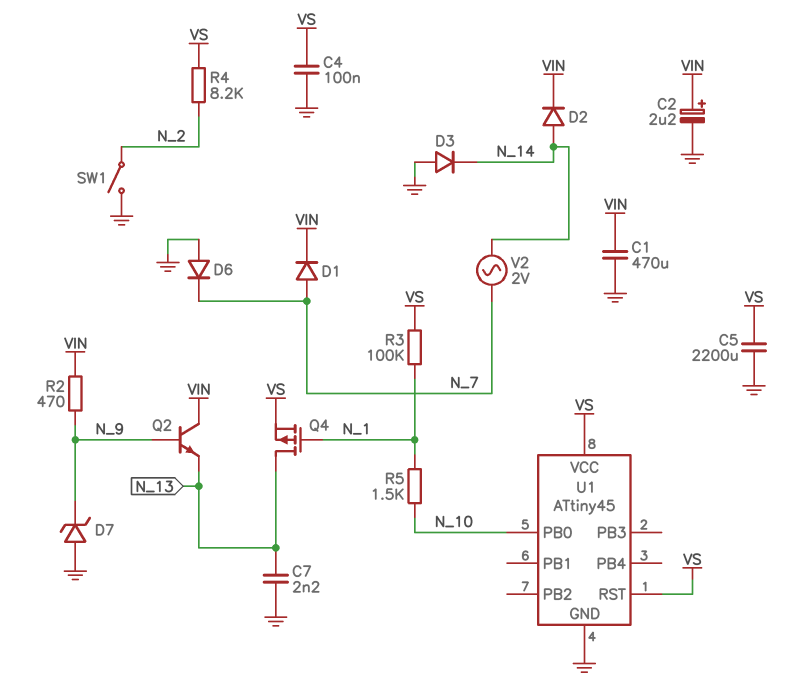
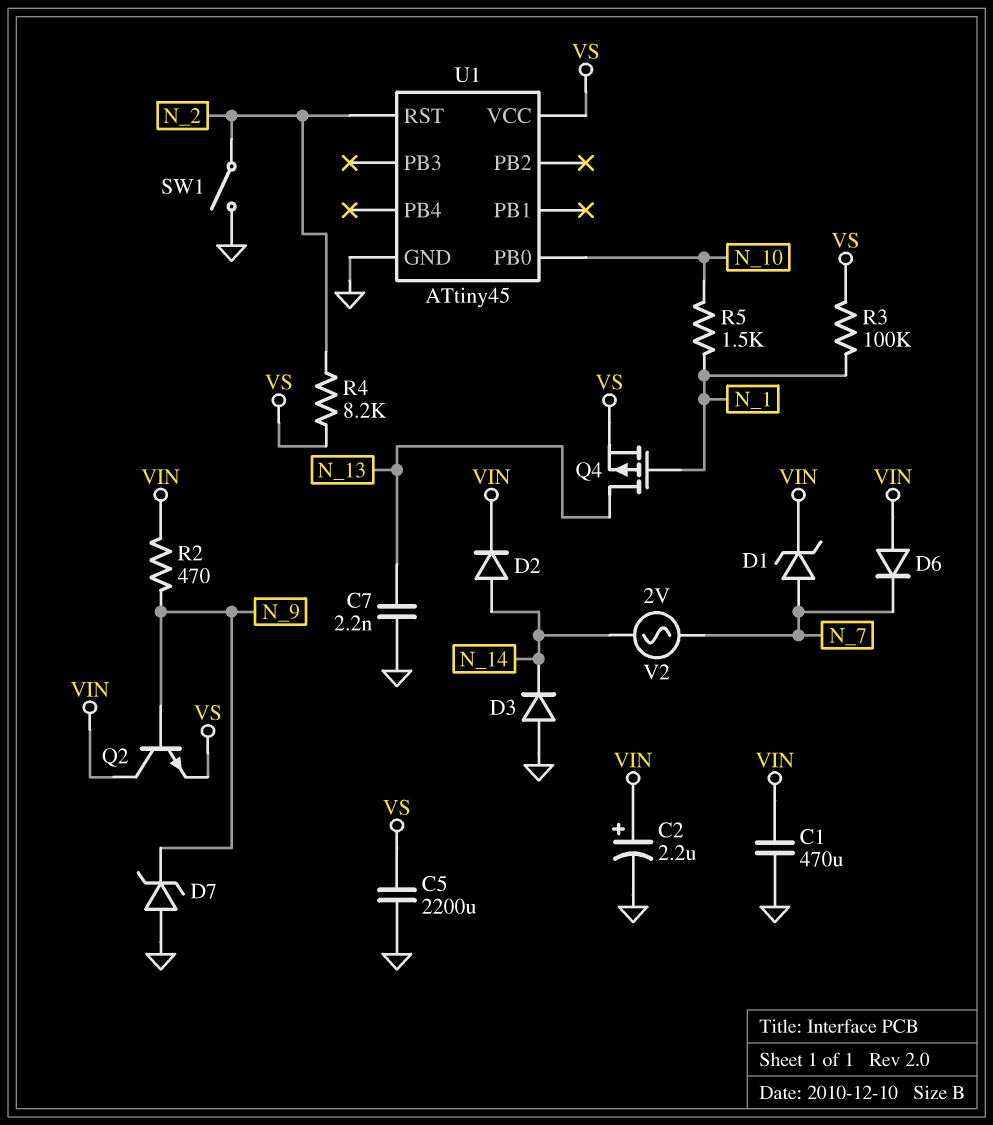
C4: 100nF (GND, VS) -> none
D1: diode (A N_7, K VIN) -> zener (A N_7, K VIN)
D6: diode (A GND, K N_7) -> diode (A VIN, K N_7)
Q2: NPN (B N_9, C VIN, E N_13) -> NPN (B N_9, C VIN, E VS)
U1 pin RST: VS -> N_2

